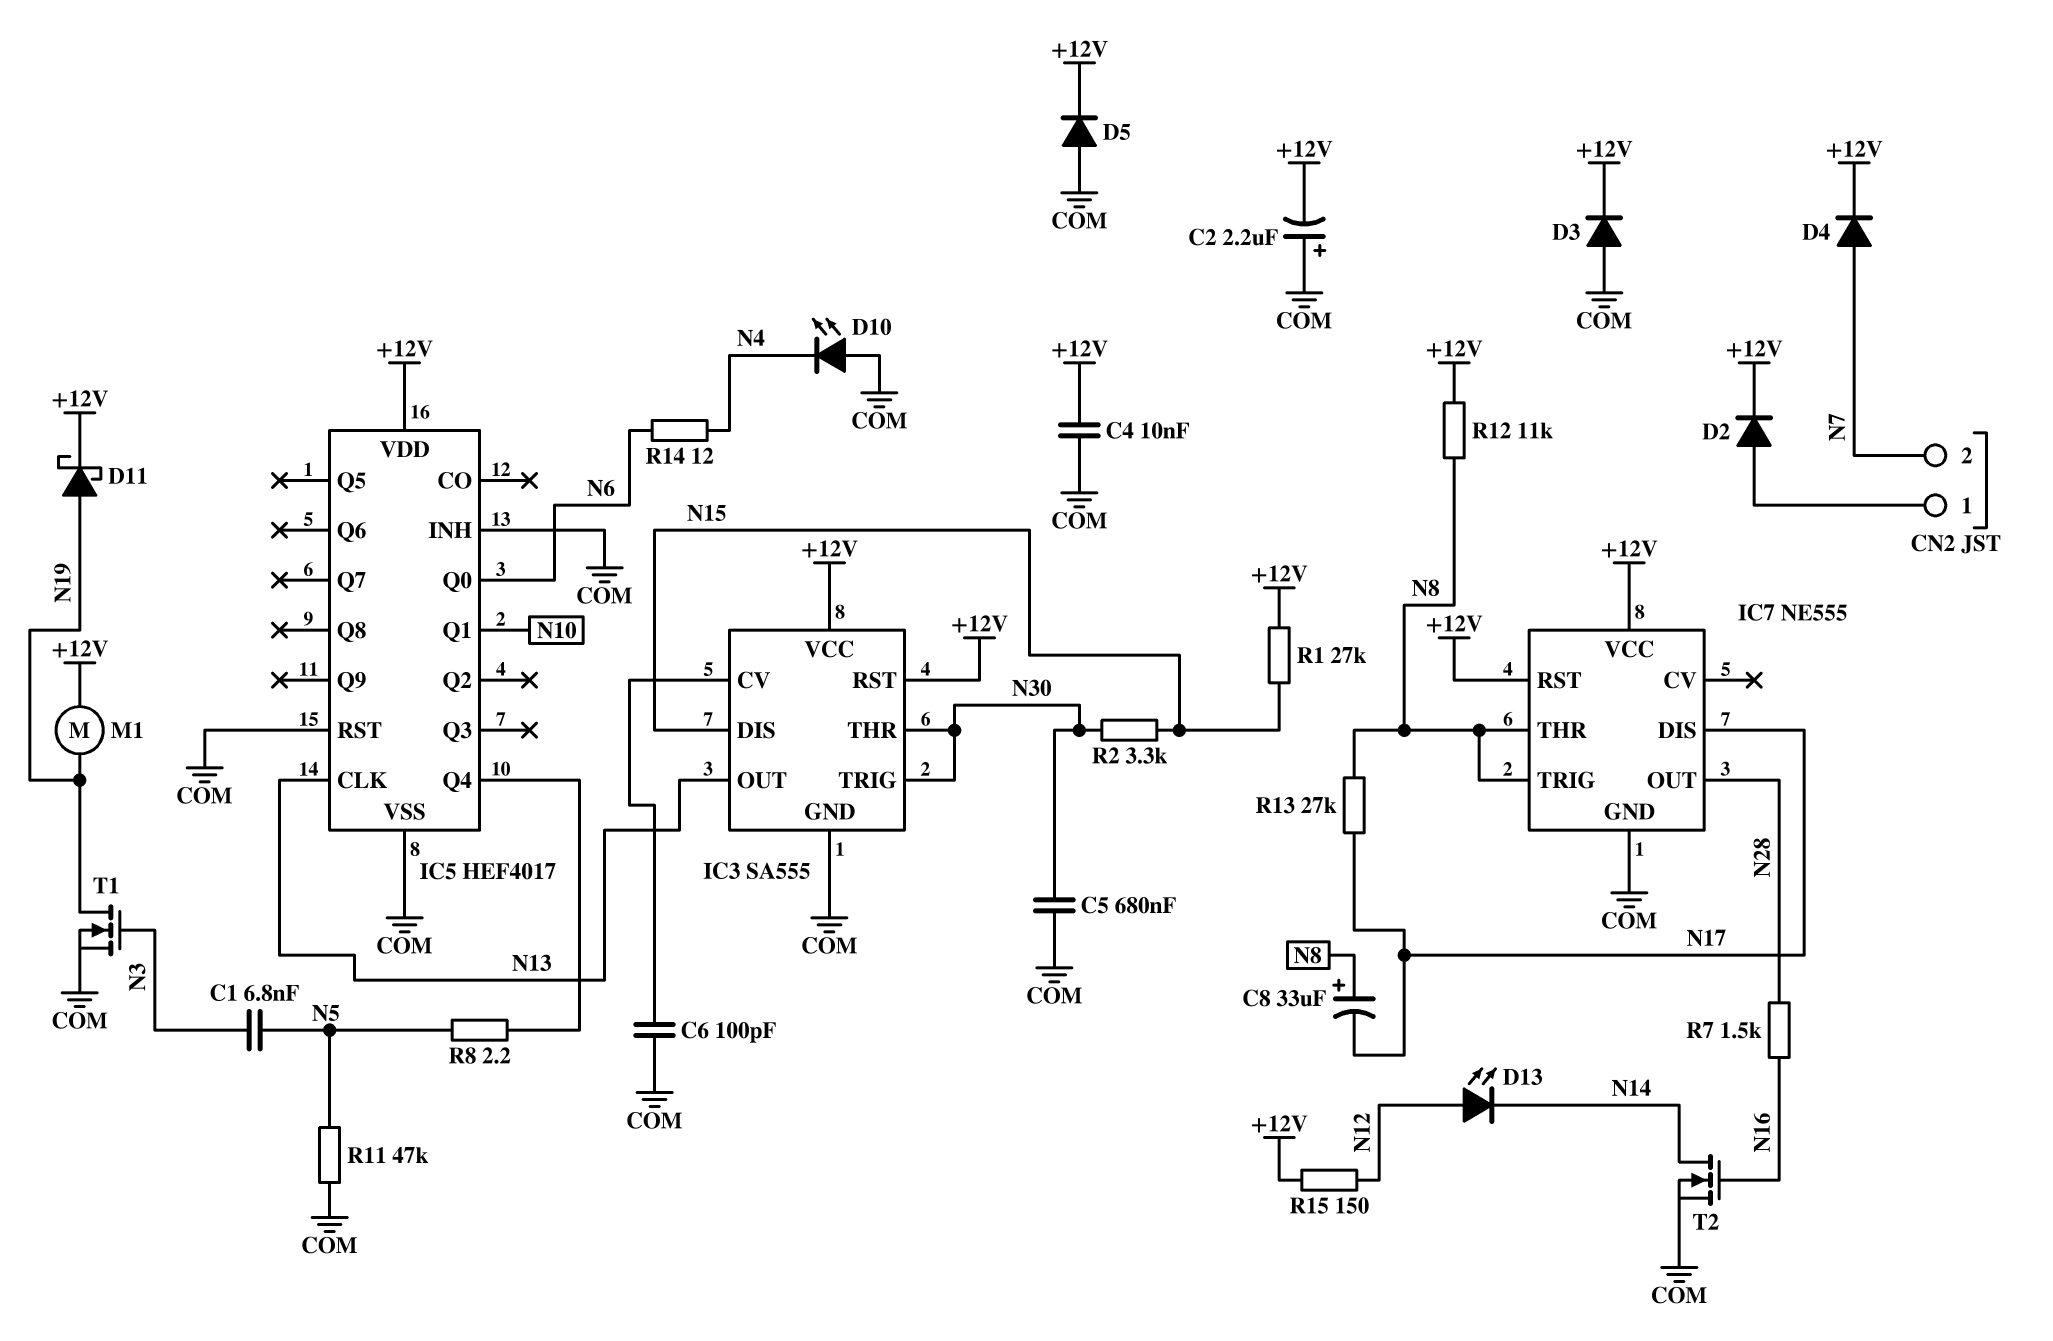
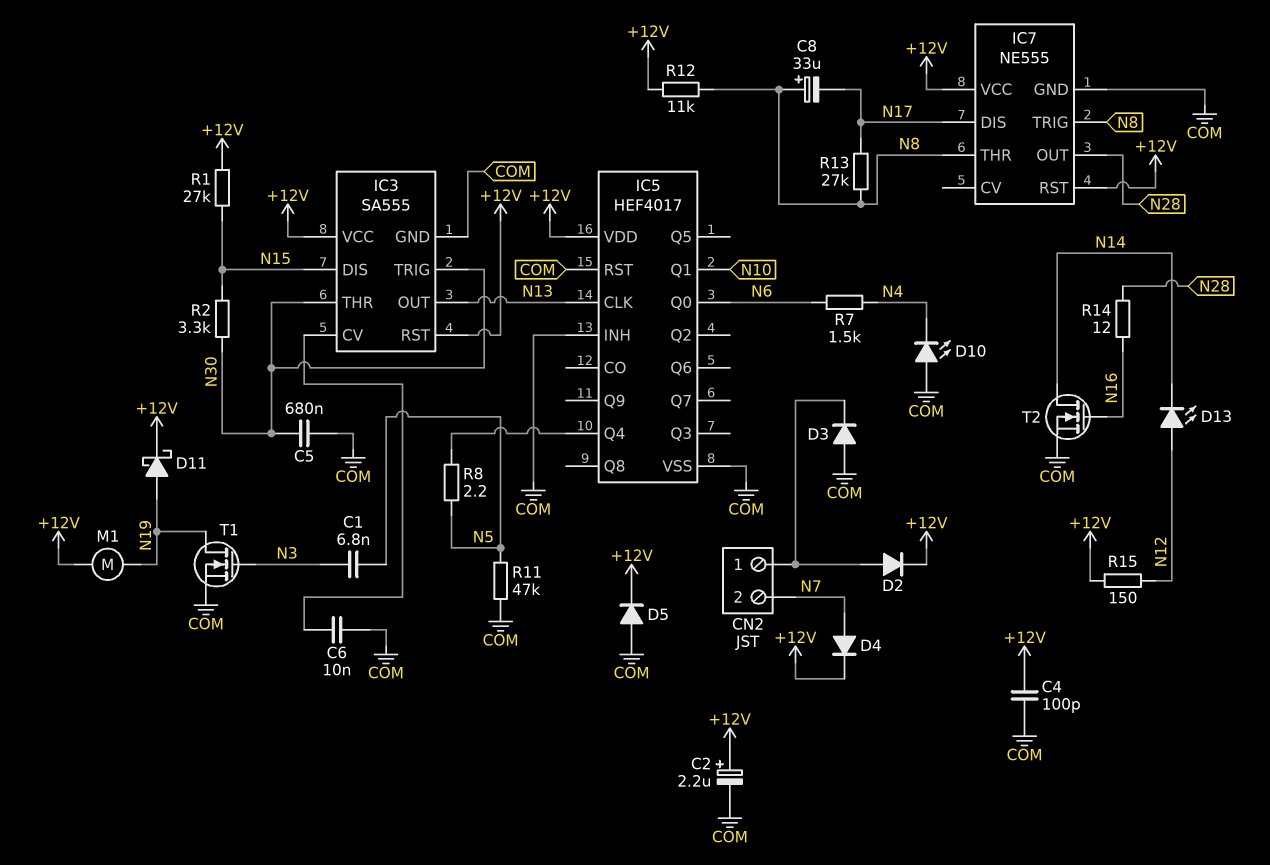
C2: 2.2uF (plus COM, minus +12V) -> 2.2uF (plus +12V, minus COM)
C4: 10nF (+12V, COM) -> 100pF (+12V, COM)
C6: 100pF (COM, IC3/CV) -> 10nF (COM, IC3/CV)
D3: diode (A COM, K +12V) -> diode (A COM, K CN2/1)
R7: 1.5k (N16, N28) -> 1.5k (N4, N6)
R14: 12 (N4, N6) -> 12 (N16, N28)

